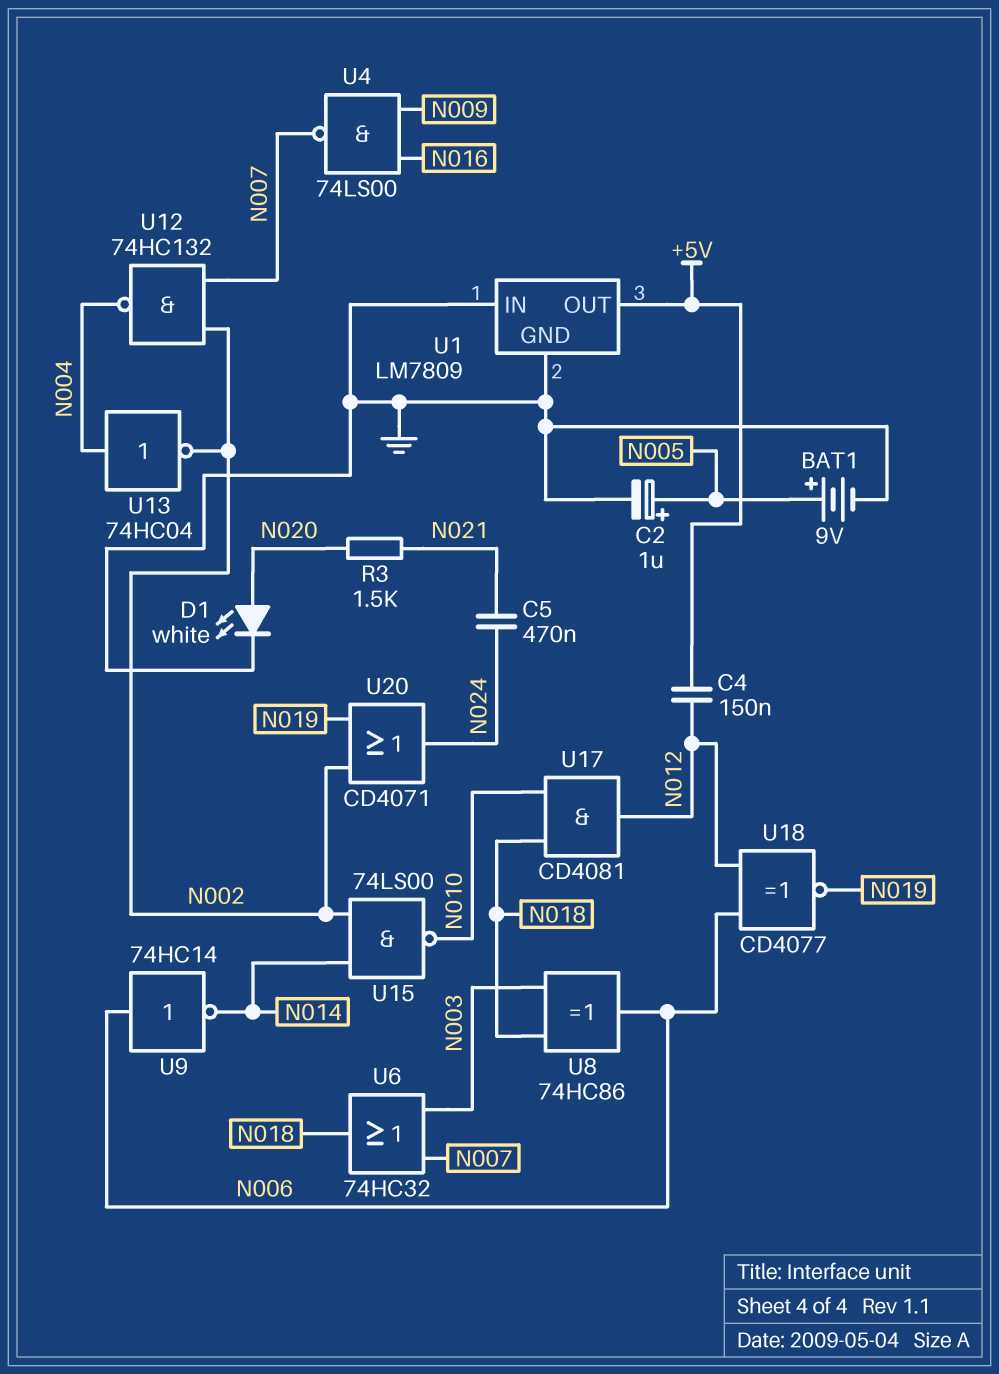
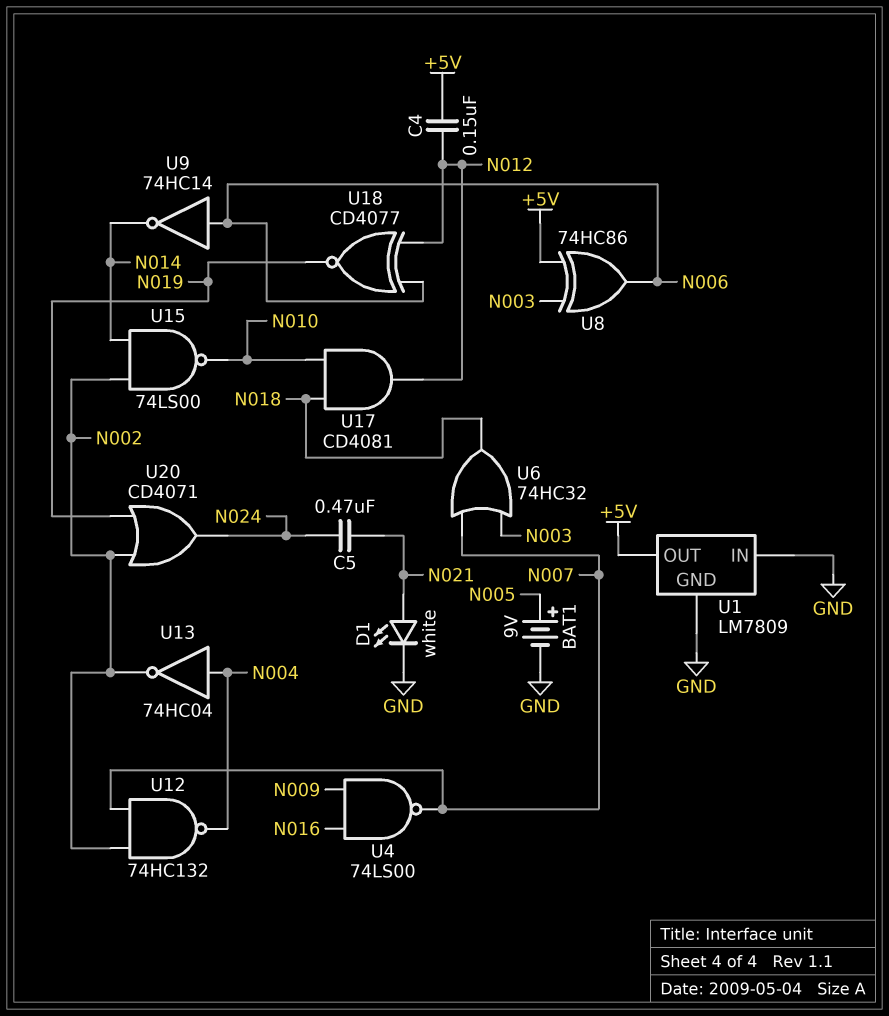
C2: 1uF (plus N005, minus GND) -> none
D1: LED white (A N020, K GND) -> LED white (A N021, K GND)
R3: 1.5k (N020, N021) -> none
U8: XOR 74HC86 (in N003, in N018, out N006) -> XOR 74HC86 (in +5V, in N003, out N006)

